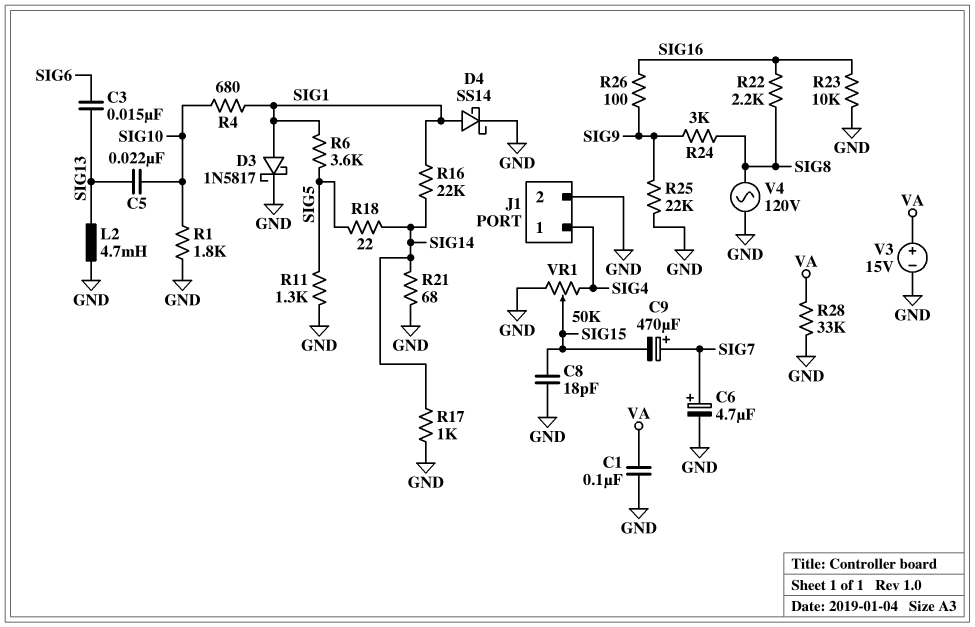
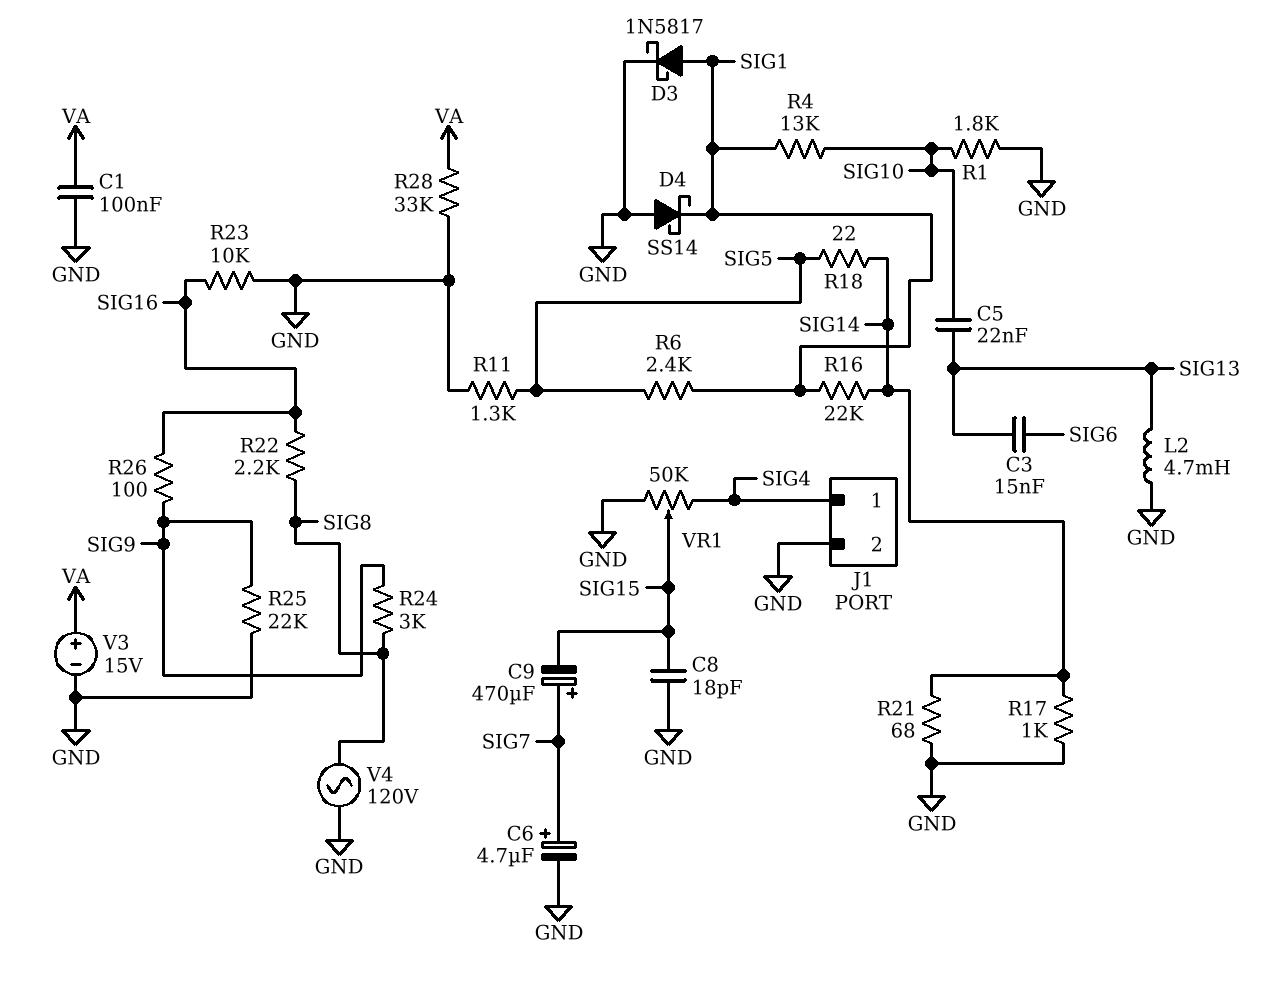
D4: schottky SS14 (A SIG1, K GND) -> schottky SS14 (A GND, K SIG1)
R4: 680 (SIG1, SIG10) -> 13k (SIG1, SIG10)
R6: 3.6k (SIG1, SIG5) -> 2.4k (SIG1, SIG5)

